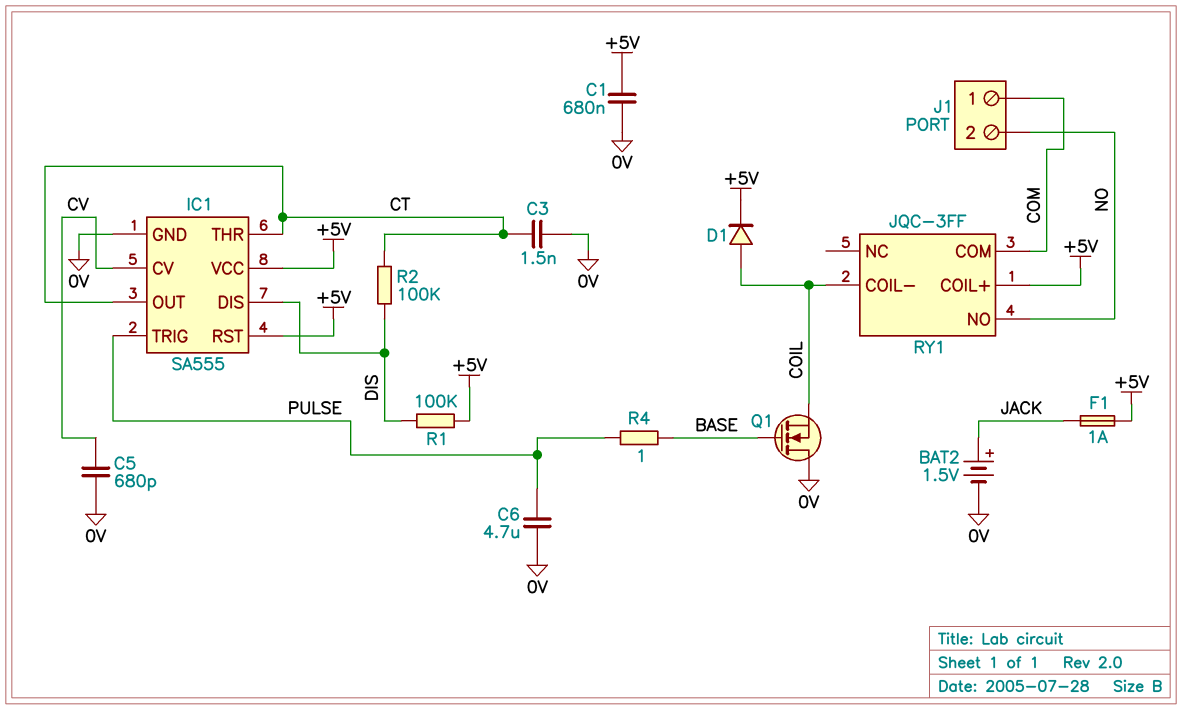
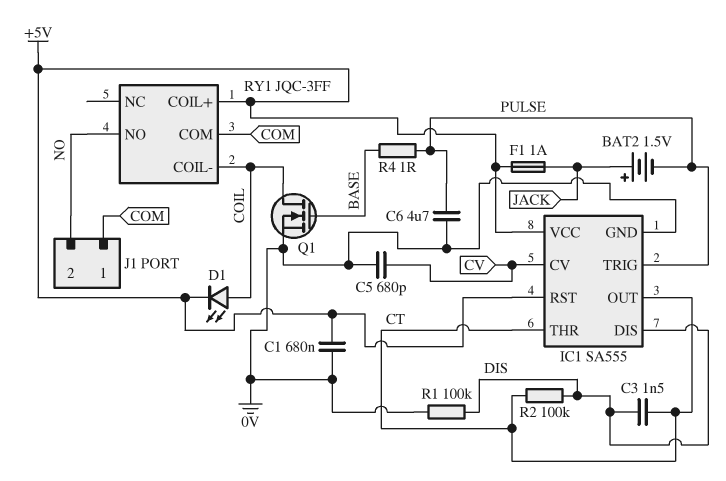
BAT2: 1.5V (plus JACK, minus 0V) -> 1.5V (plus JACK, minus PULSE)
C3: 1.5nF (0V, CT) -> 1.5nF (CT, DIS)
D1: diode (A COIL, K +5V) -> LED (A COIL, K +5V)
Q1: NMOS (G BASE, D 0V, S COIL) -> NMOS (G BASE, D COIL, S 0V)
R1: 100k (+5V, DIS) -> 100k (0V, DIS)

